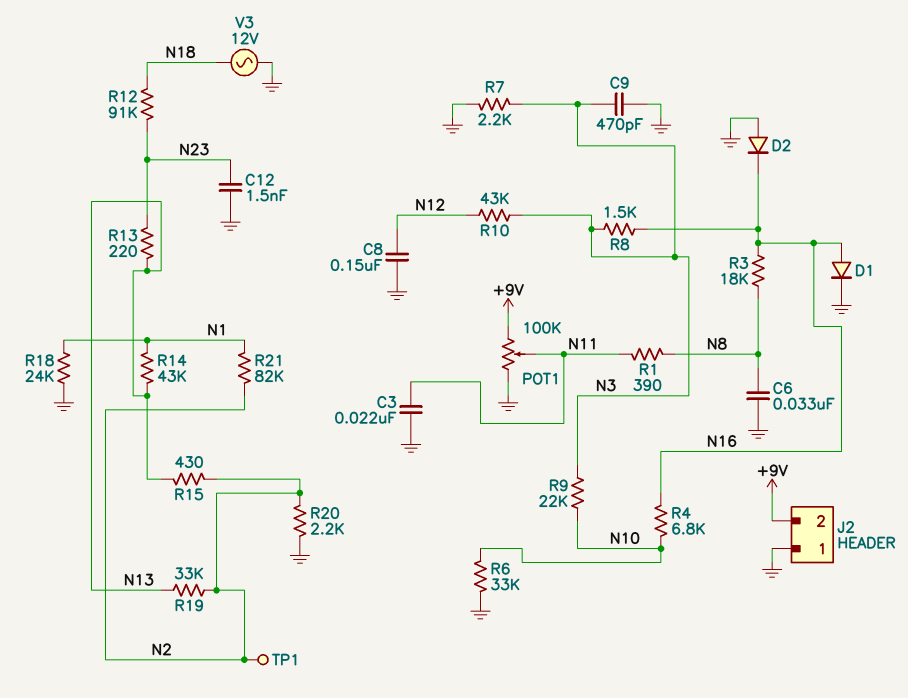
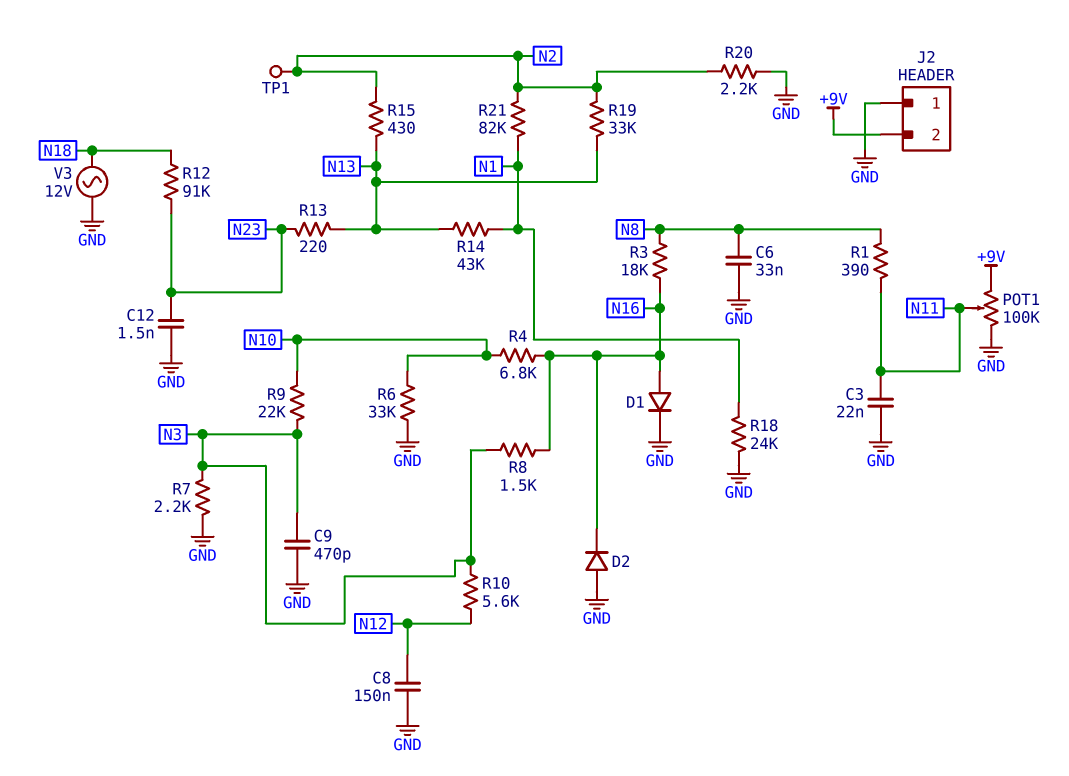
R10: 43k (N3, N12) -> 5.6k (N3, N12)

